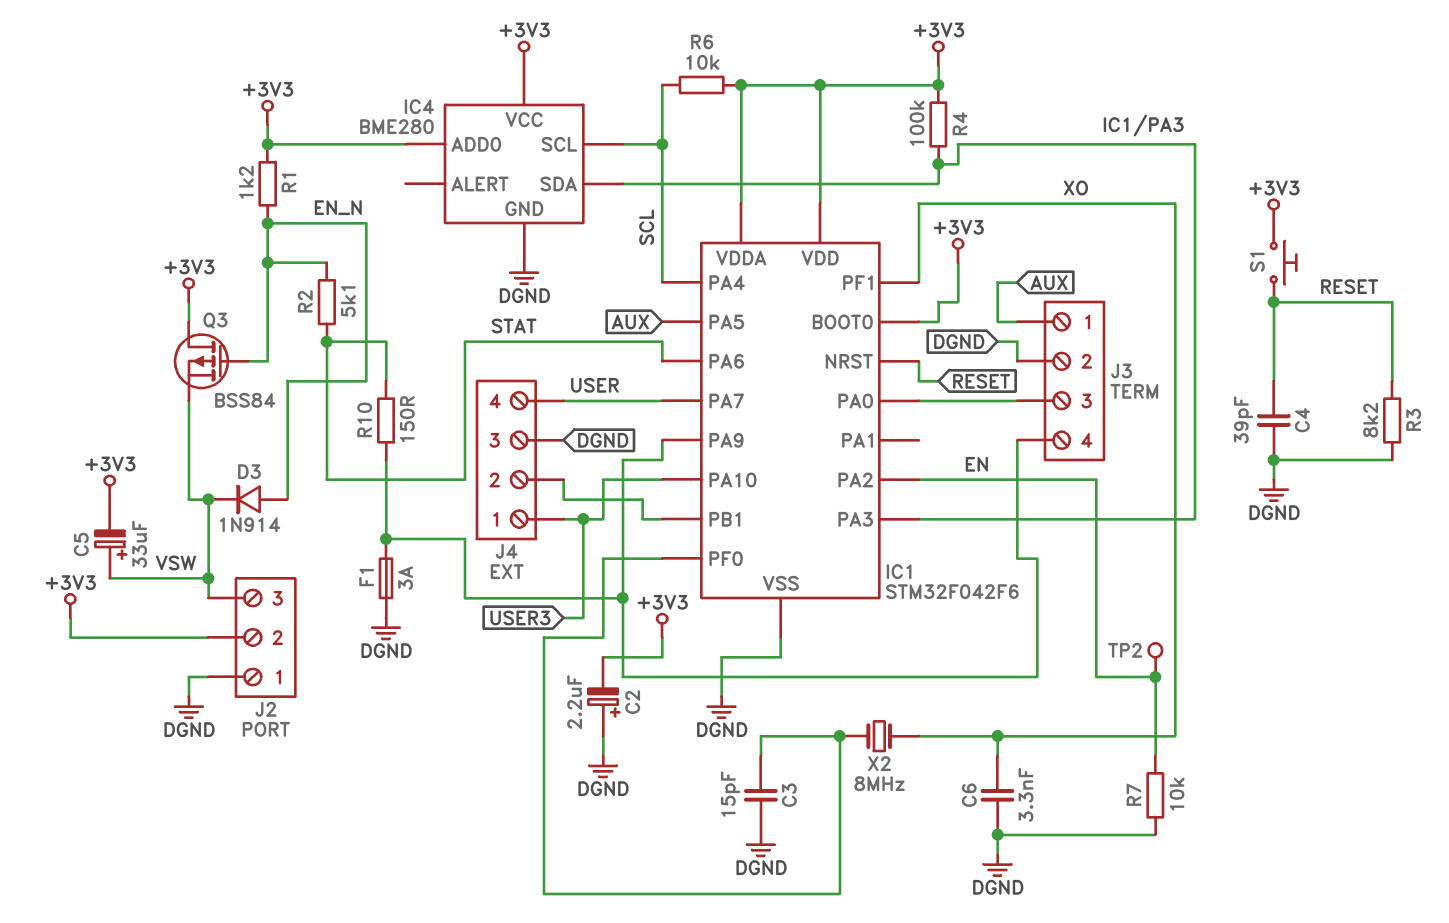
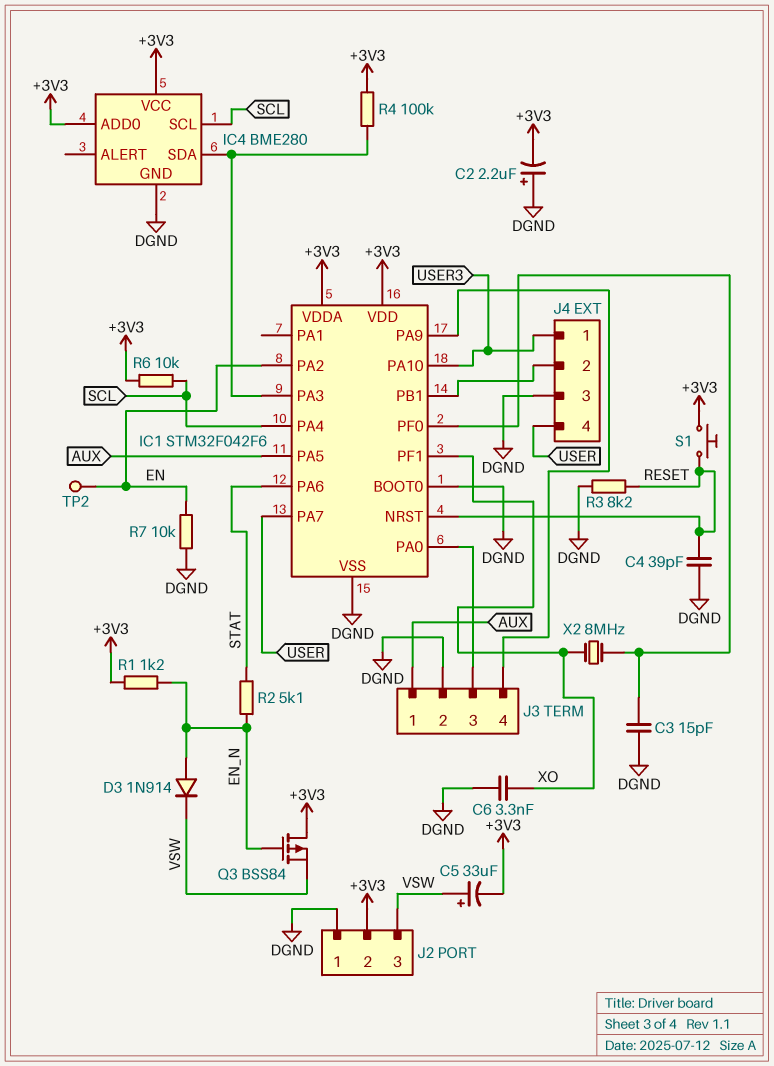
F1: 3A (DGND, IC1/PA9) -> none
IC1 pin BOOT0: +3V3 -> DGND
R10: 150 (IC1/PA9, STAT) -> none

